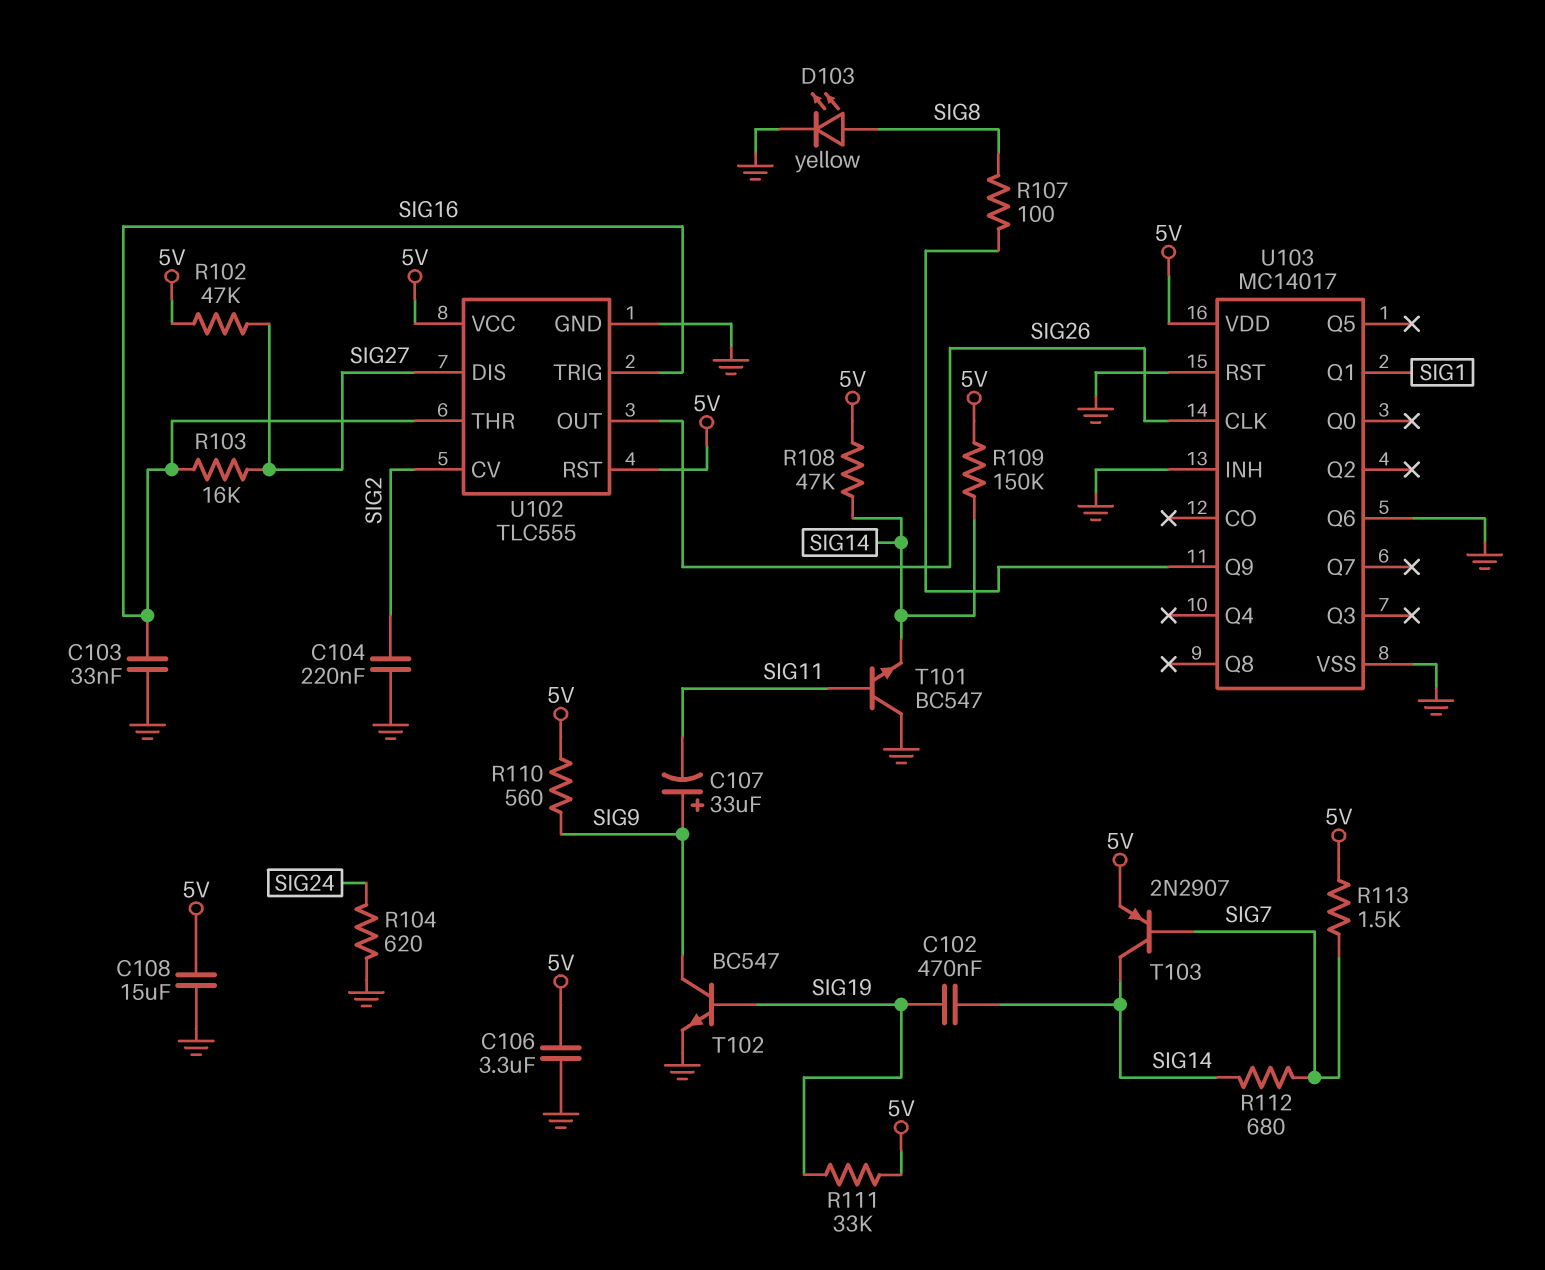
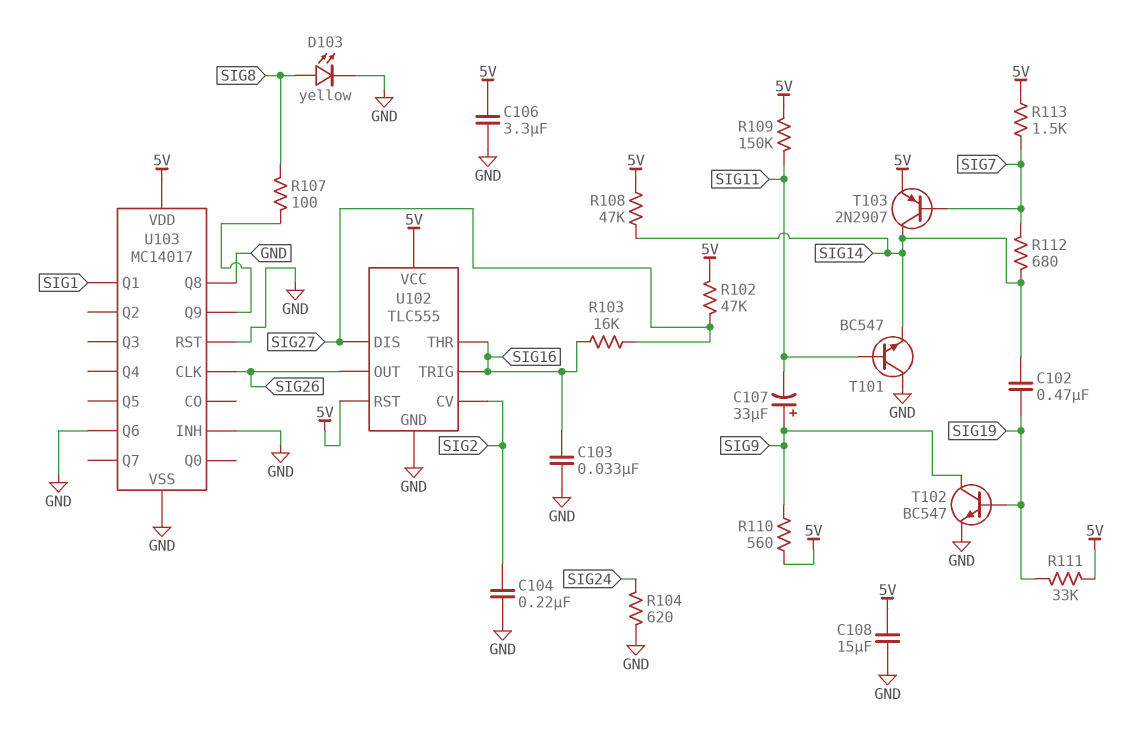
R109: 150k (5V, SIG14) -> 150k (5V, SIG11)
U103 pin Q8: none -> GND

